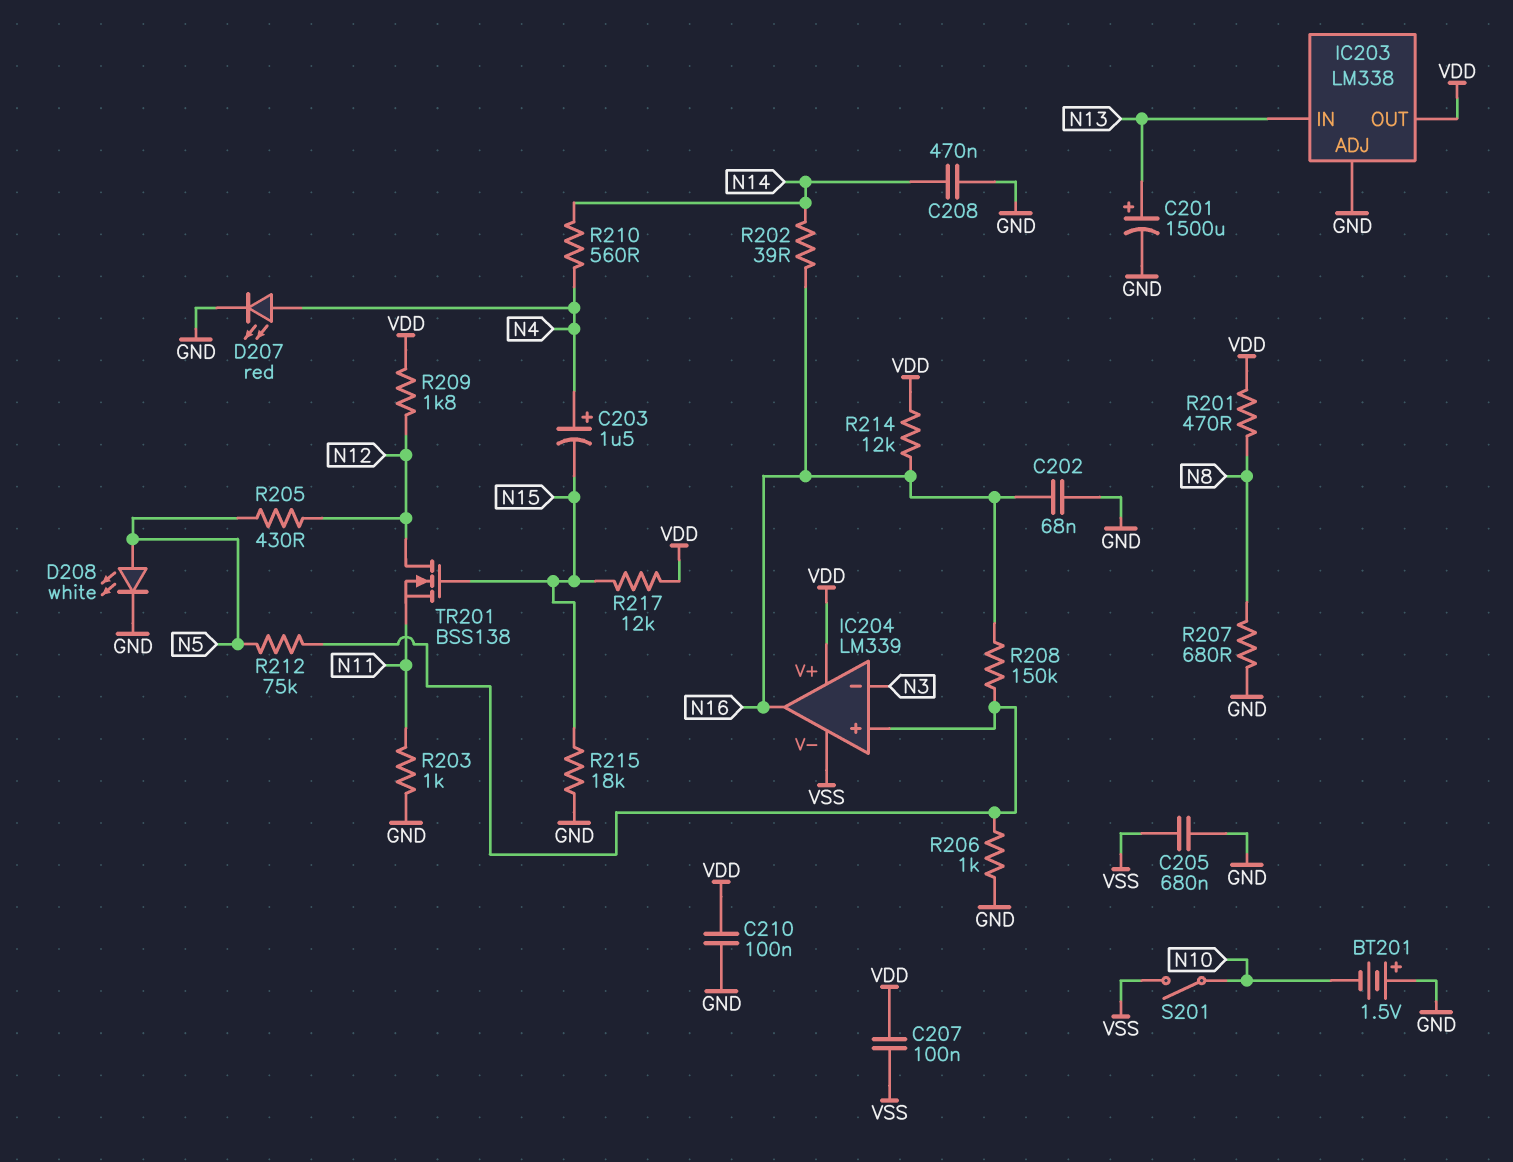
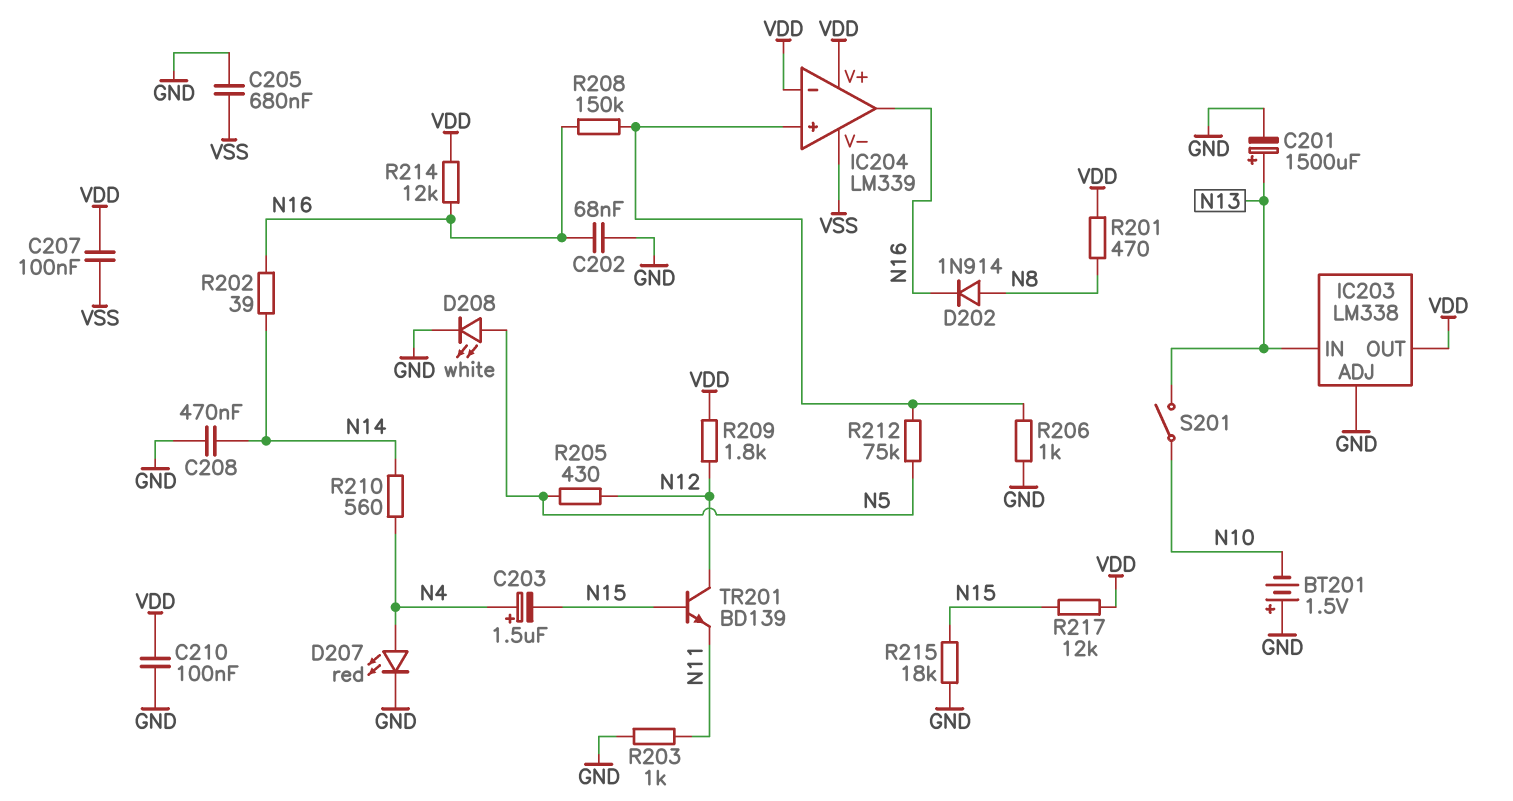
D202: none -> diode 1N914 (A N8, K N16)
IC204 pin in-: N3 -> VDD
R207: 680 (GND, N8) -> none
S201: switch (N10, VSS) -> switch (N10, N13)
TR201: NMOS BSS138 (G N15, D N12, S N11) -> NPN BD139 (B N15, C N12, E N11)

